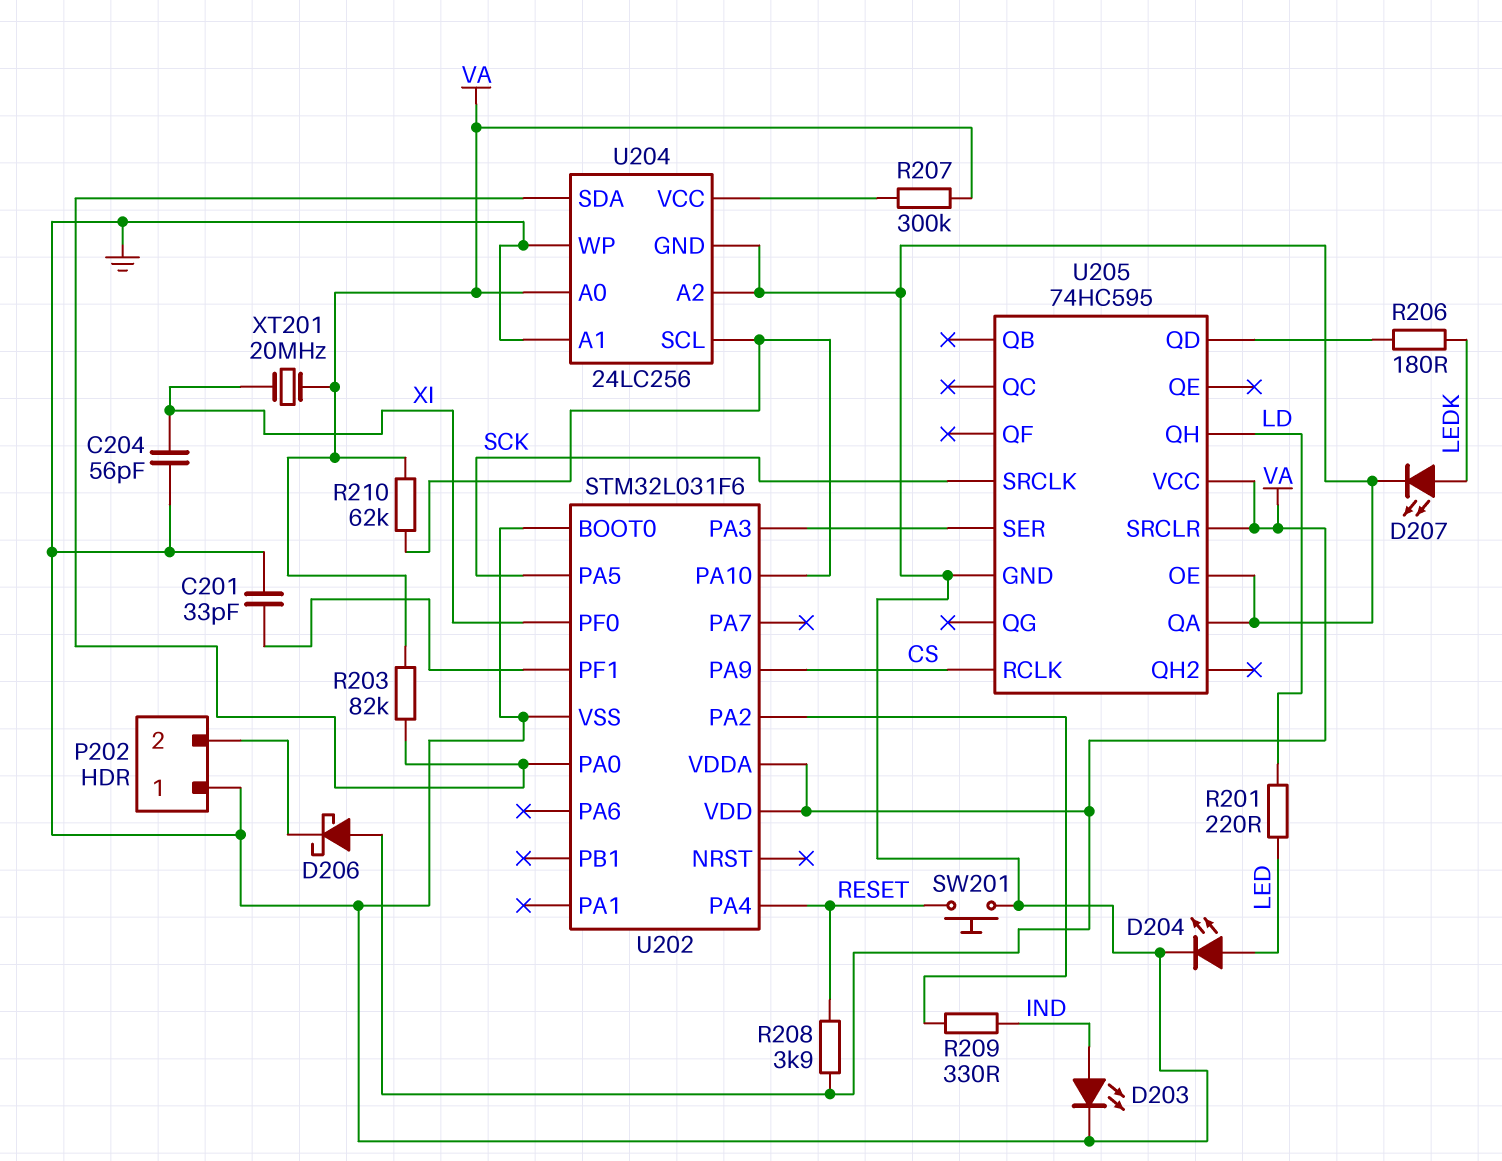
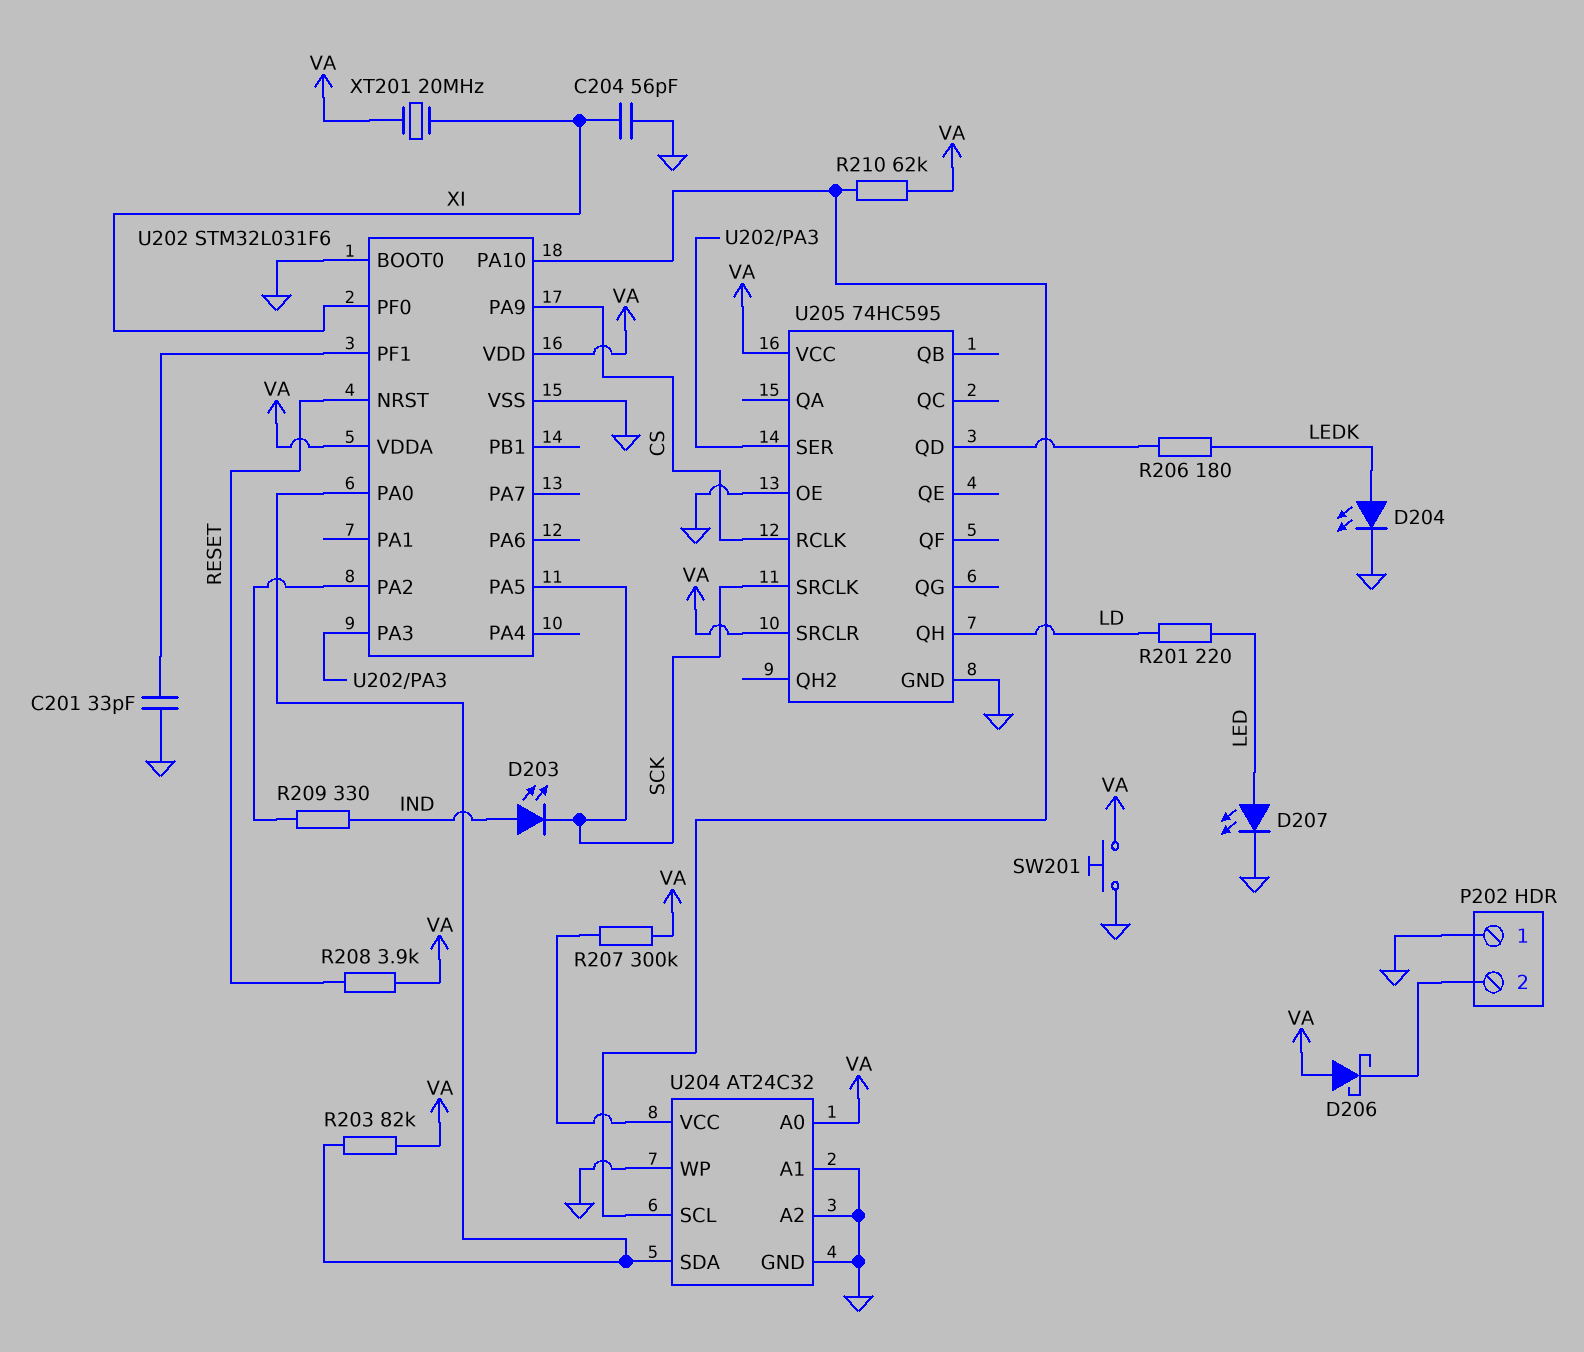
D203: LED (A IND, K GND) -> LED (A IND, K SCK)
D204: LED (A LED, K GND) -> LED (A LEDK, K GND)
D207: LED (A LEDK, K GND) -> LED (A LED, K GND)
SW201: button (GND, RESET) -> button (GND, VA)
U202 pin NRST: none -> RESET
U202 pin PA4: RESET -> none
U204: 24LC256 -> AT24C32
U205 pin QA: GND -> none

